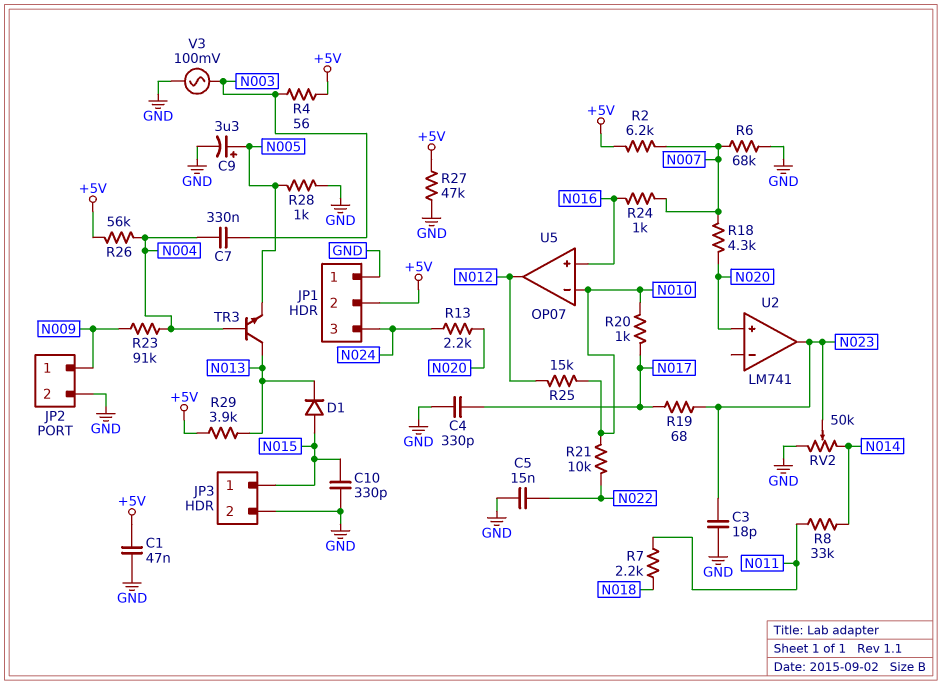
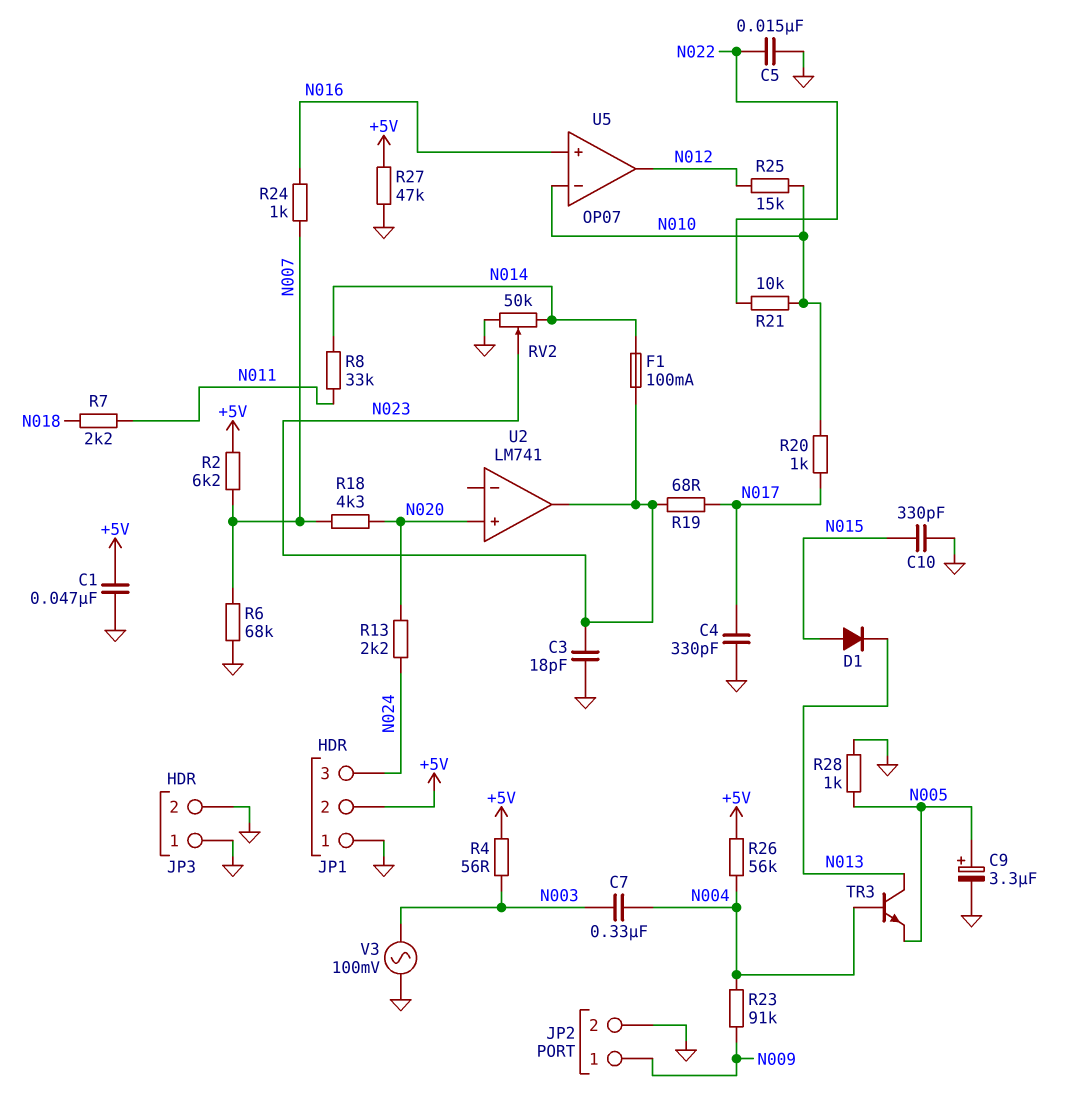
F1: none -> 100mA (N014, N023)
JP3 pin 1: N015 -> GND
R29: 3.9k (+5V, N013) -> none

